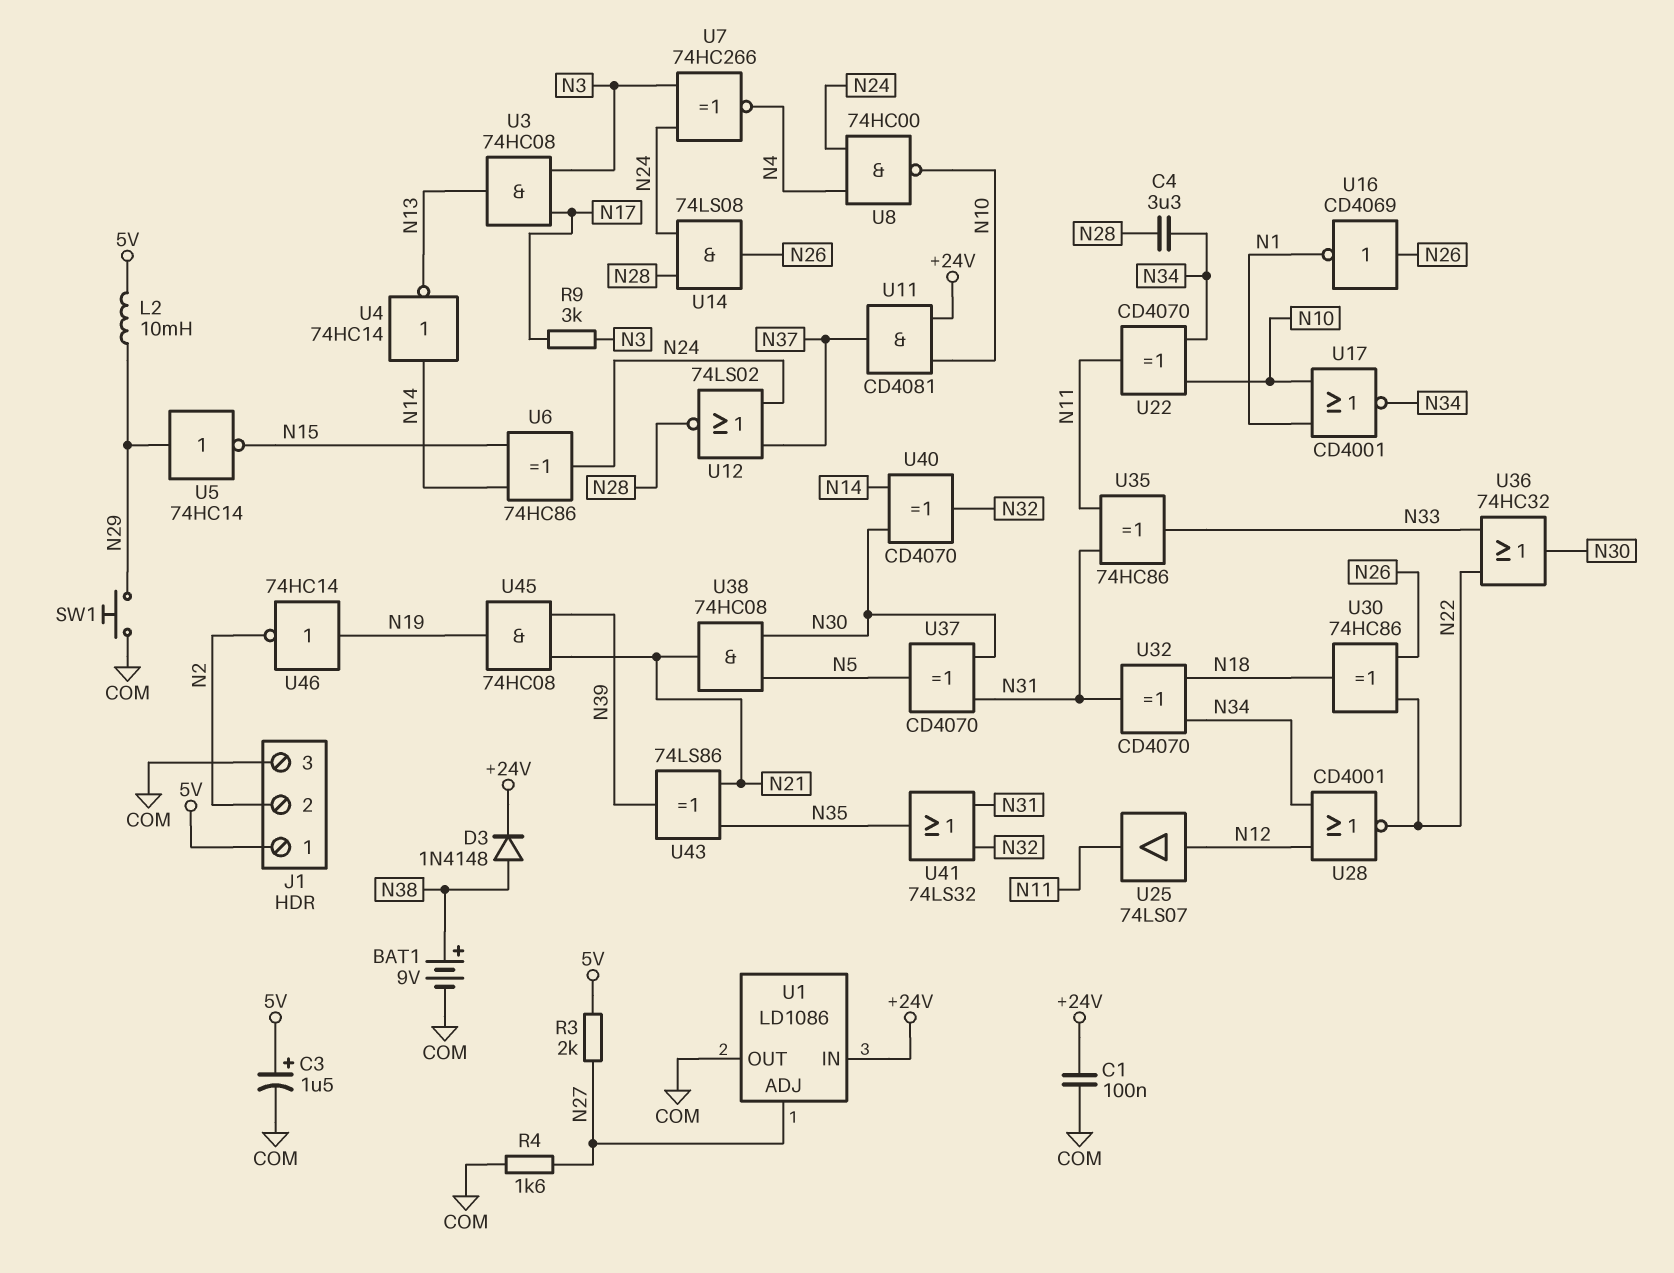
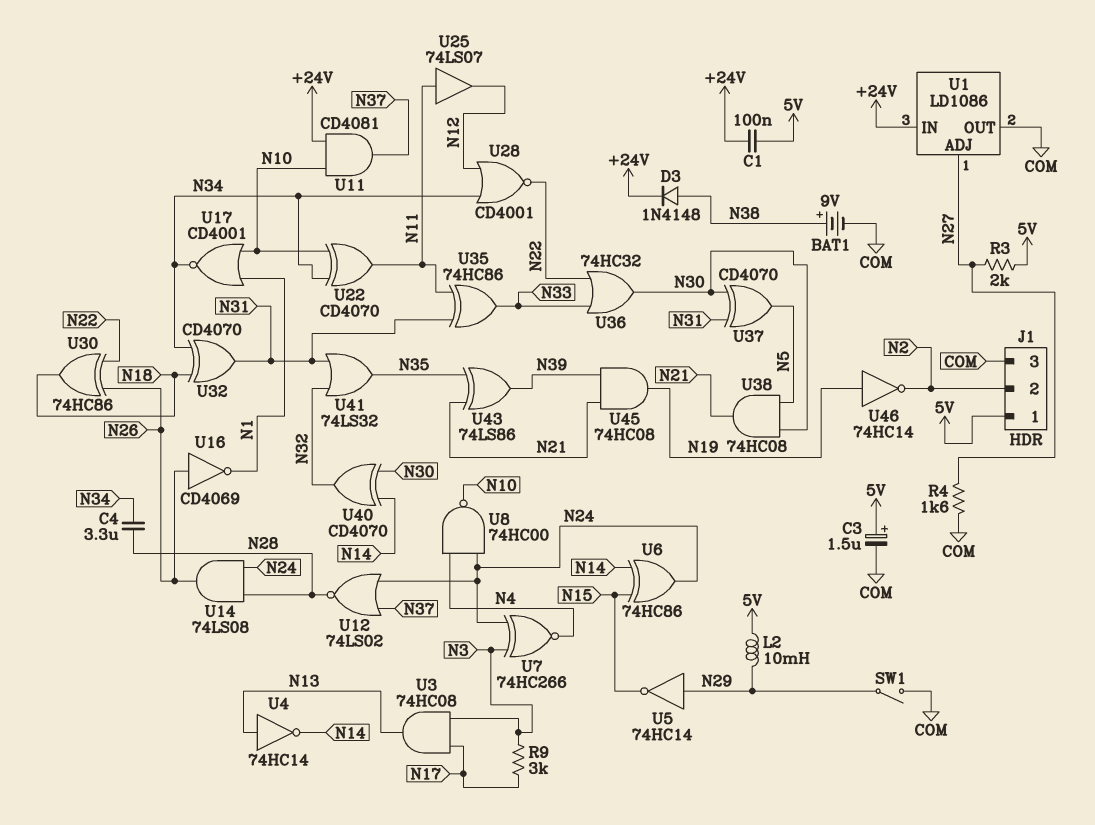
C1: 100nF (+24V, COM) -> 100nF (+24V, 5V)
SW1: button (COM, N29) -> switch (COM, N29)
U4: NOT 74HC14 (in N14, out N13) -> NOT 74HC14 (in N13, out N14)
U25: buffer 74LS07 (in N12, out N11) -> buffer 74LS07 (in N11, out N12)

